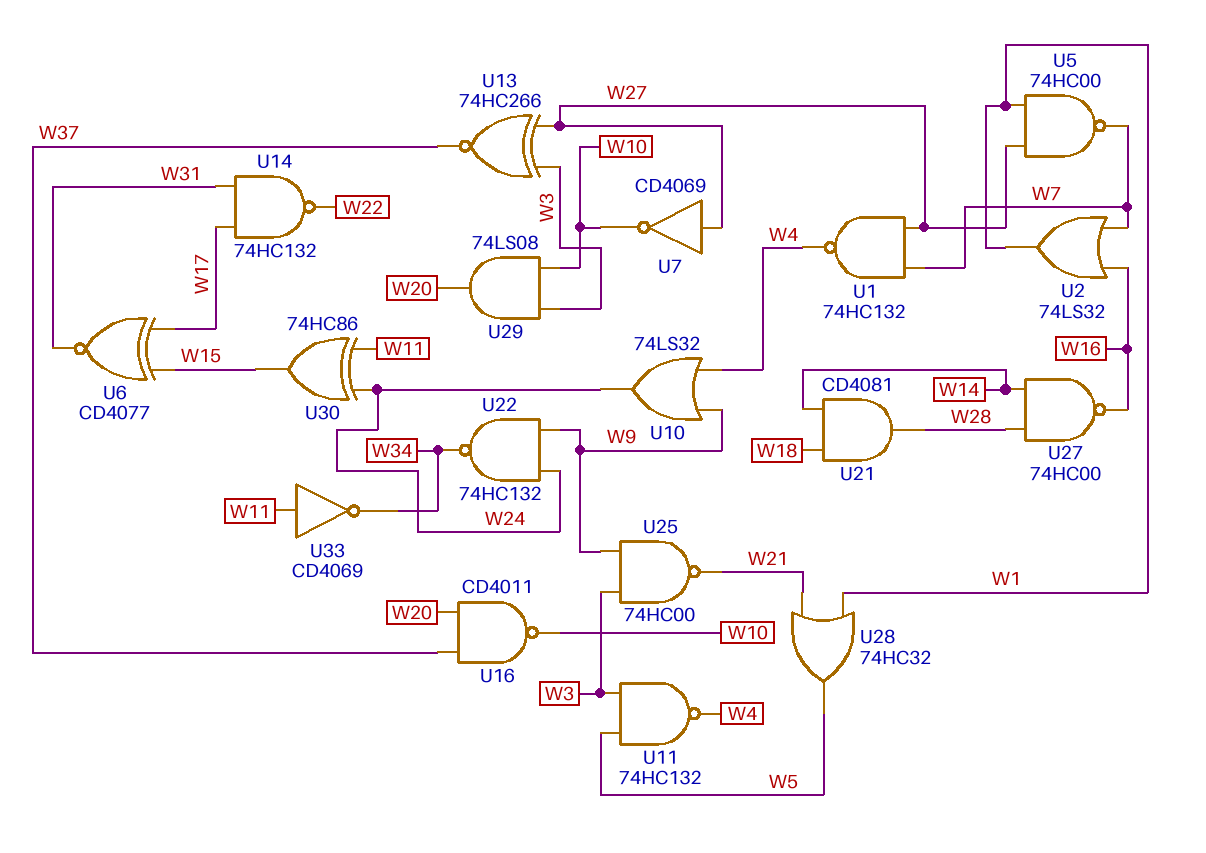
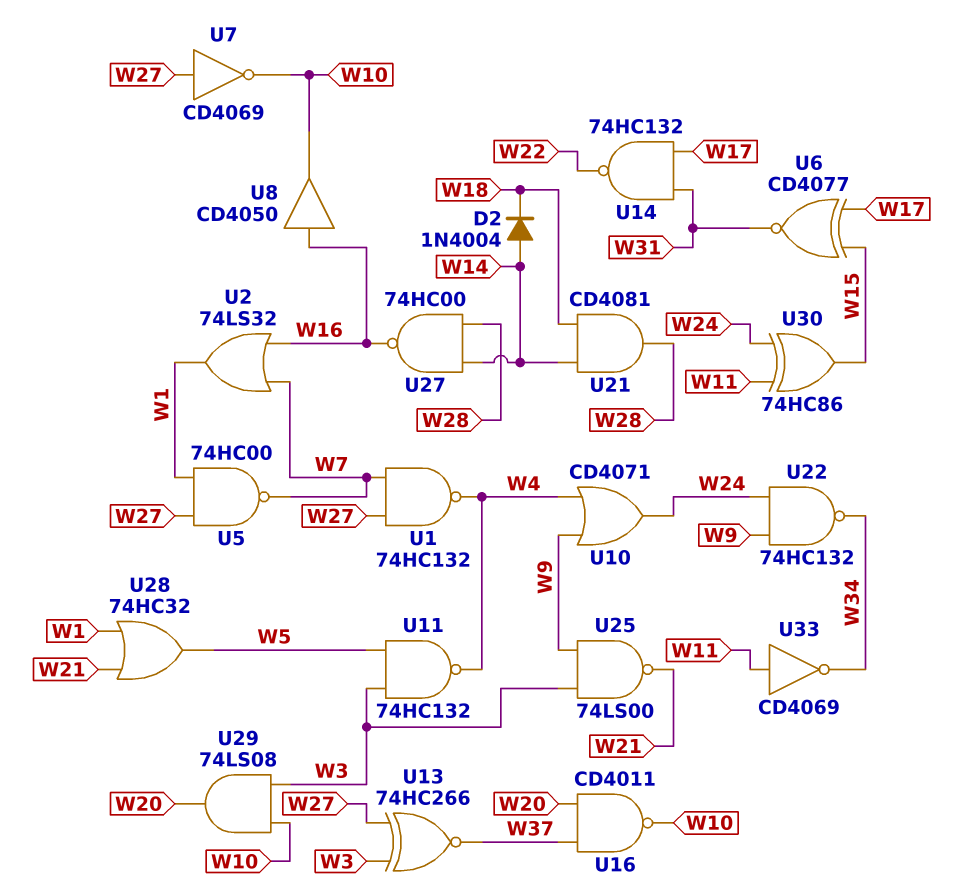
D2: none -> diode 1N4004 (A W14, K W18)
U8: none -> buffer CD4050 (in W16, out W10)
U10: OR 74LS32 (in W4, in W9, out W24) -> OR CD4071 (in W4, in W9, out W24)
U25: NAND 74HC00 (in W3, in W9, out W21) -> NAND 74LS00 (in W3, in W9, out W21)

